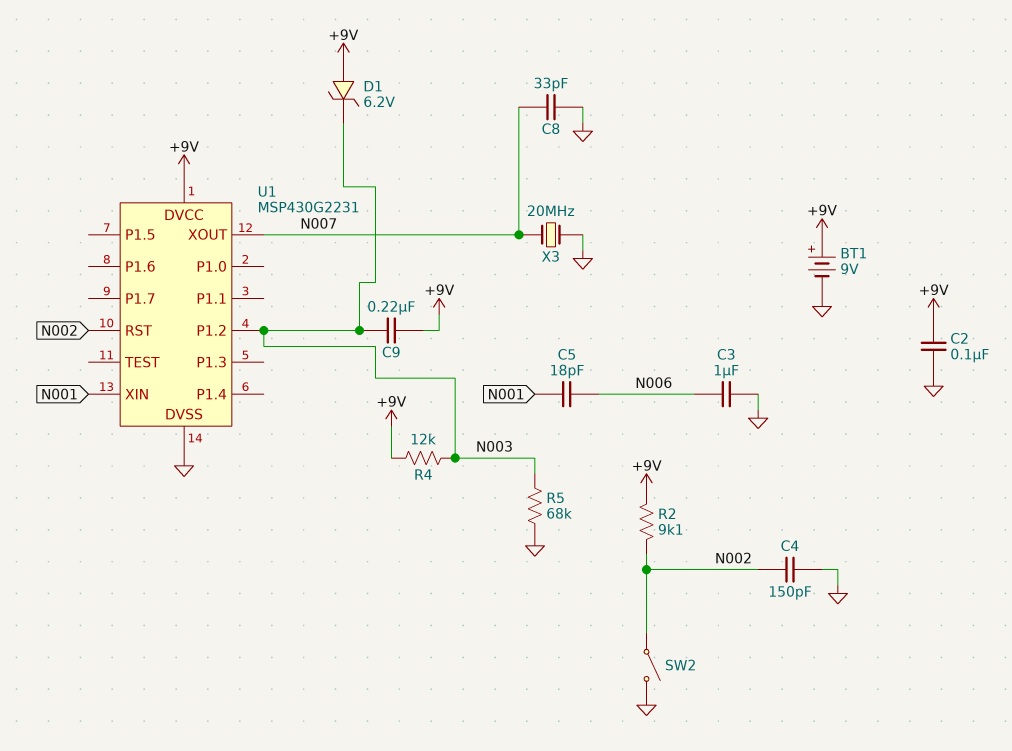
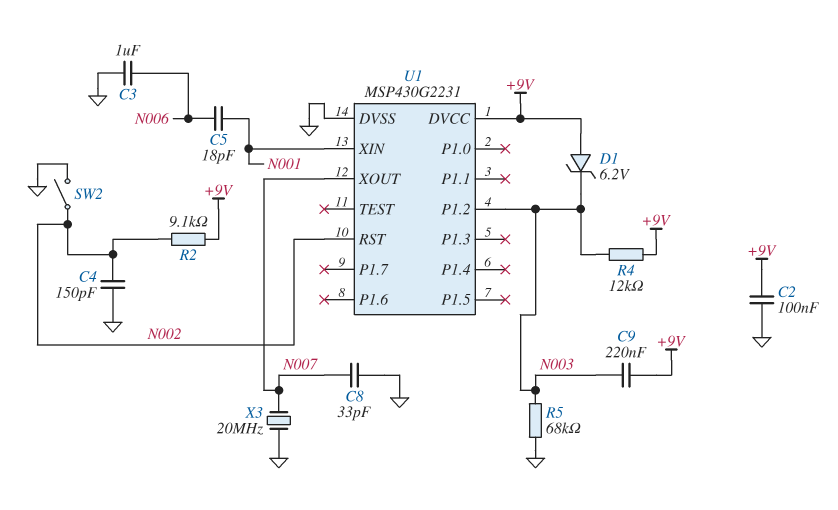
BT1: 9V (plus +9V, minus GND) -> none

